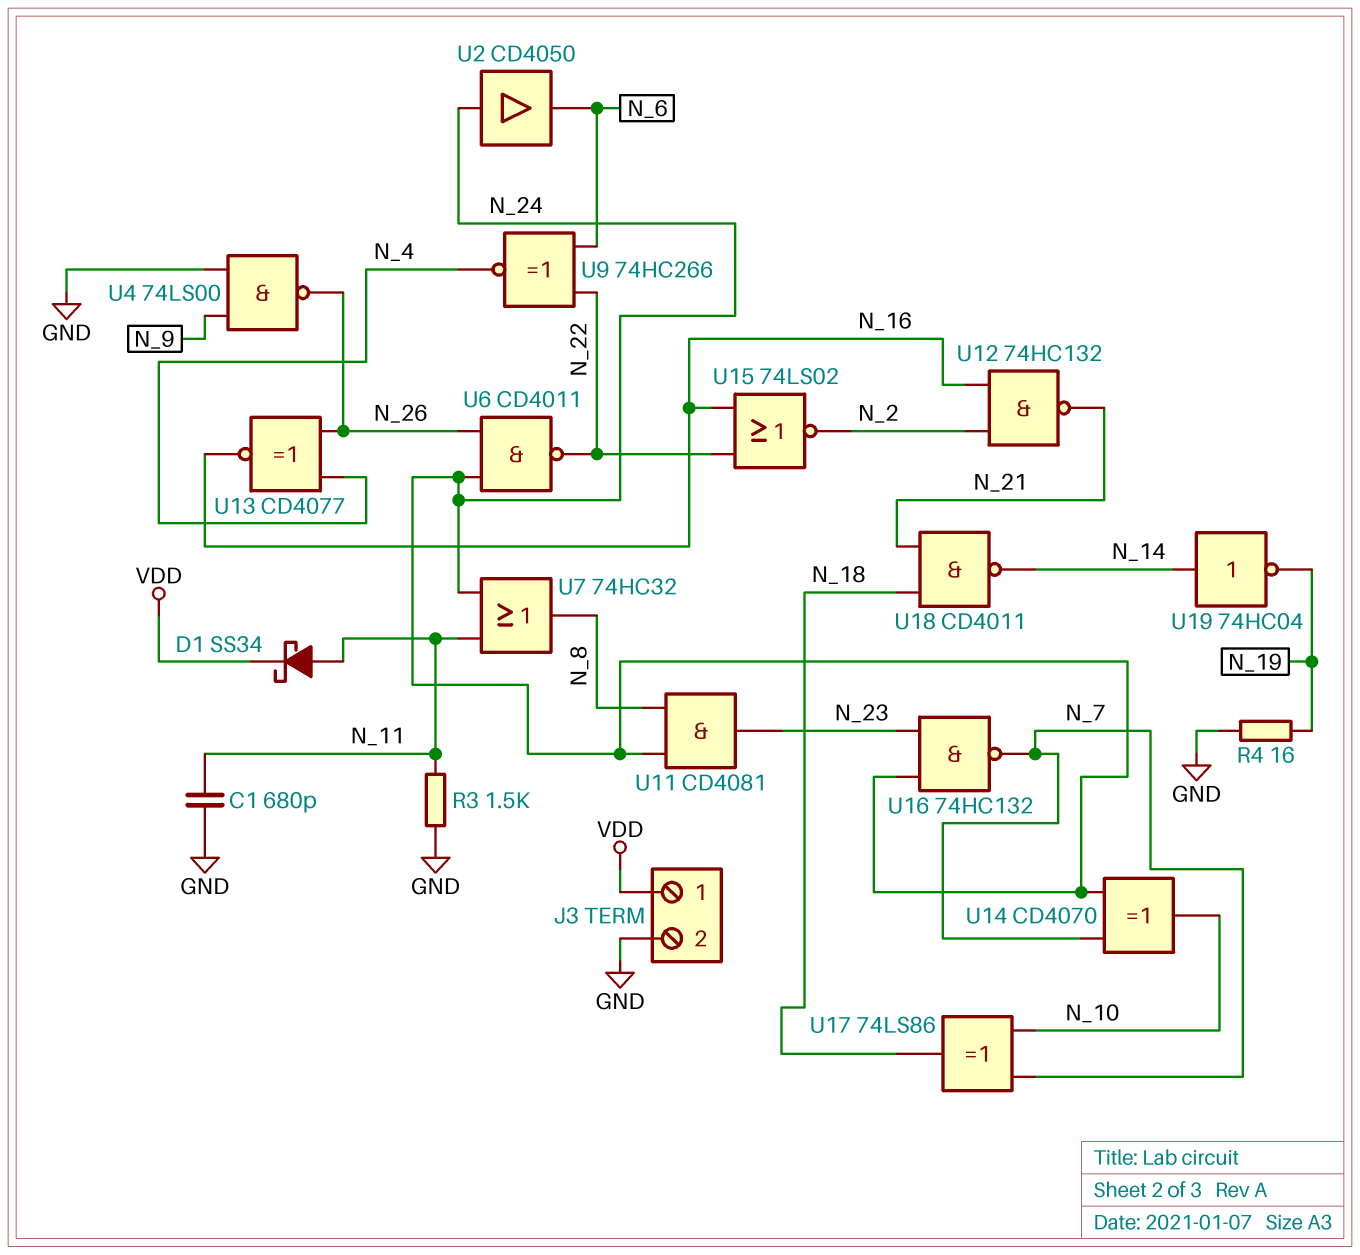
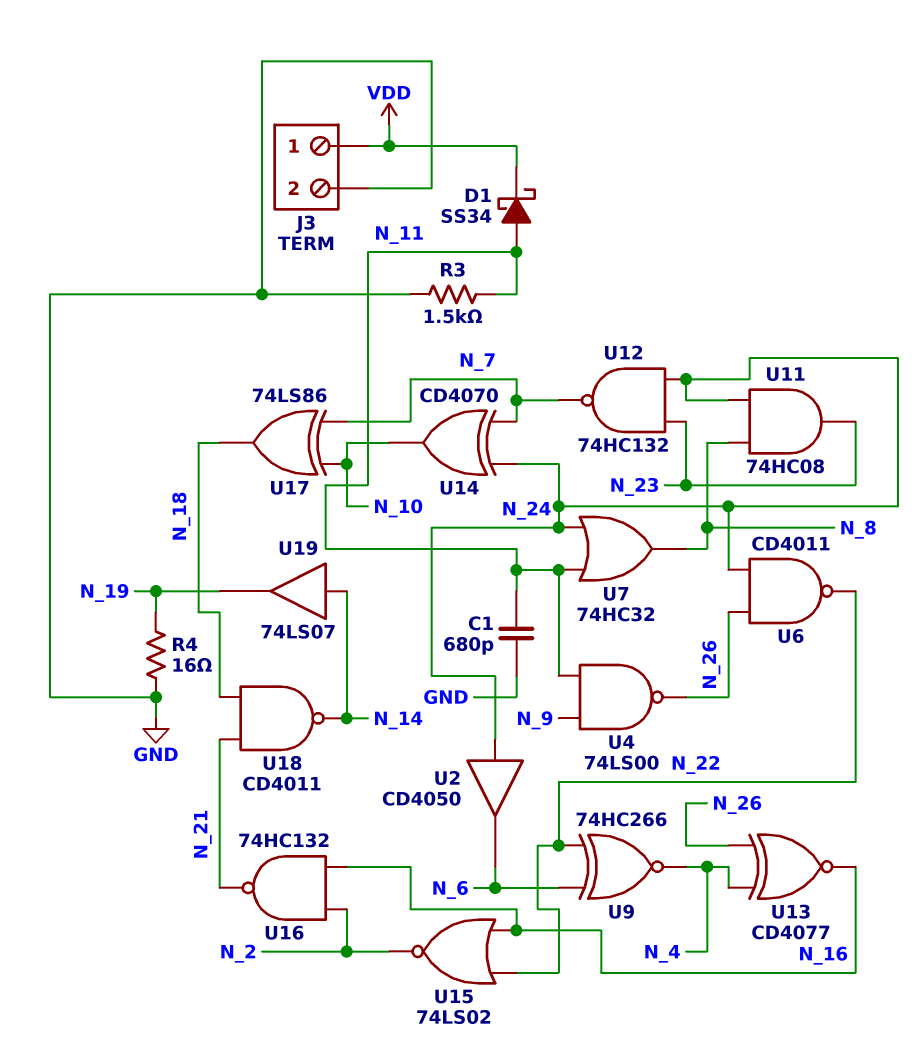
U4: NAND 74LS00 (in GND, in N_9, out N_26) -> NAND 74LS00 (in N_9, in N_11, out N_26)
U11: AND CD4081 (in N_8, in N_24, out N_23) -> AND 74HC08 (in N_8, in N_24, out N_23)
U12: NAND 74HC132 (in N_2, in N_16, out N_21) -> NAND 74HC132 (in N_23, in N_24, out N_7)
U16: NAND 74HC132 (in N_23, in N_24, out N_7) -> NAND 74HC132 (in N_2, in N_16, out N_21)
U19: NOT 74HC04 (in N_14, out N_19) -> buffer 74LS07 (in N_14, out N_19)

